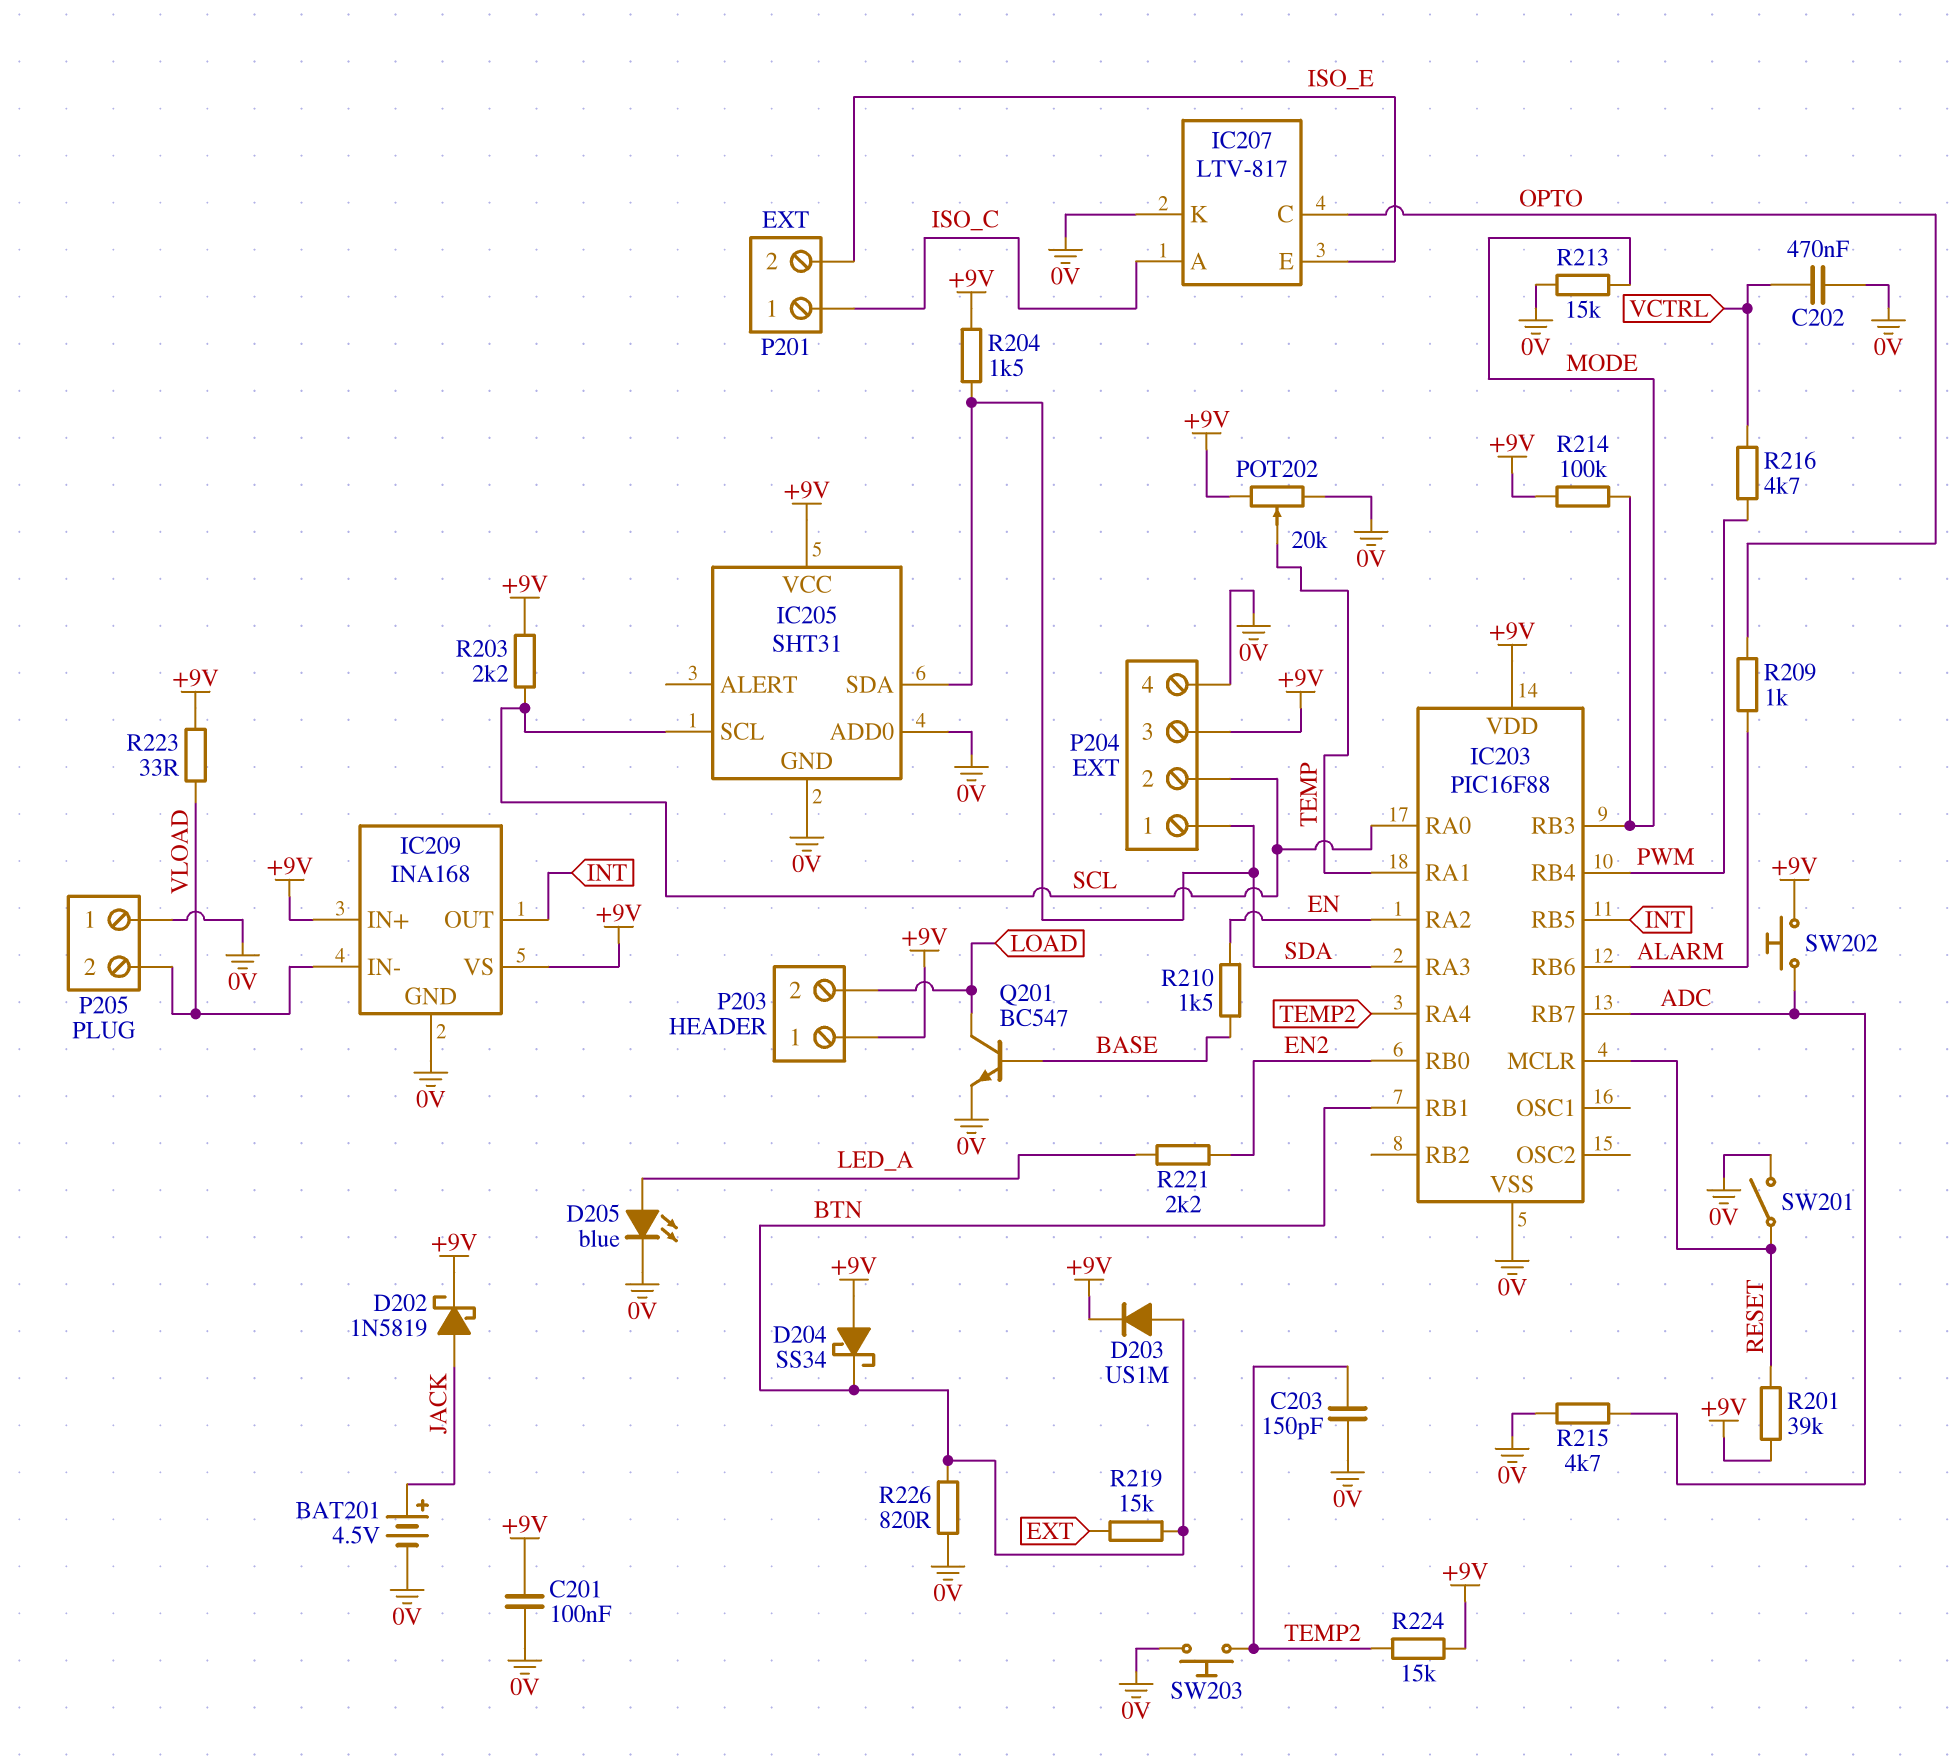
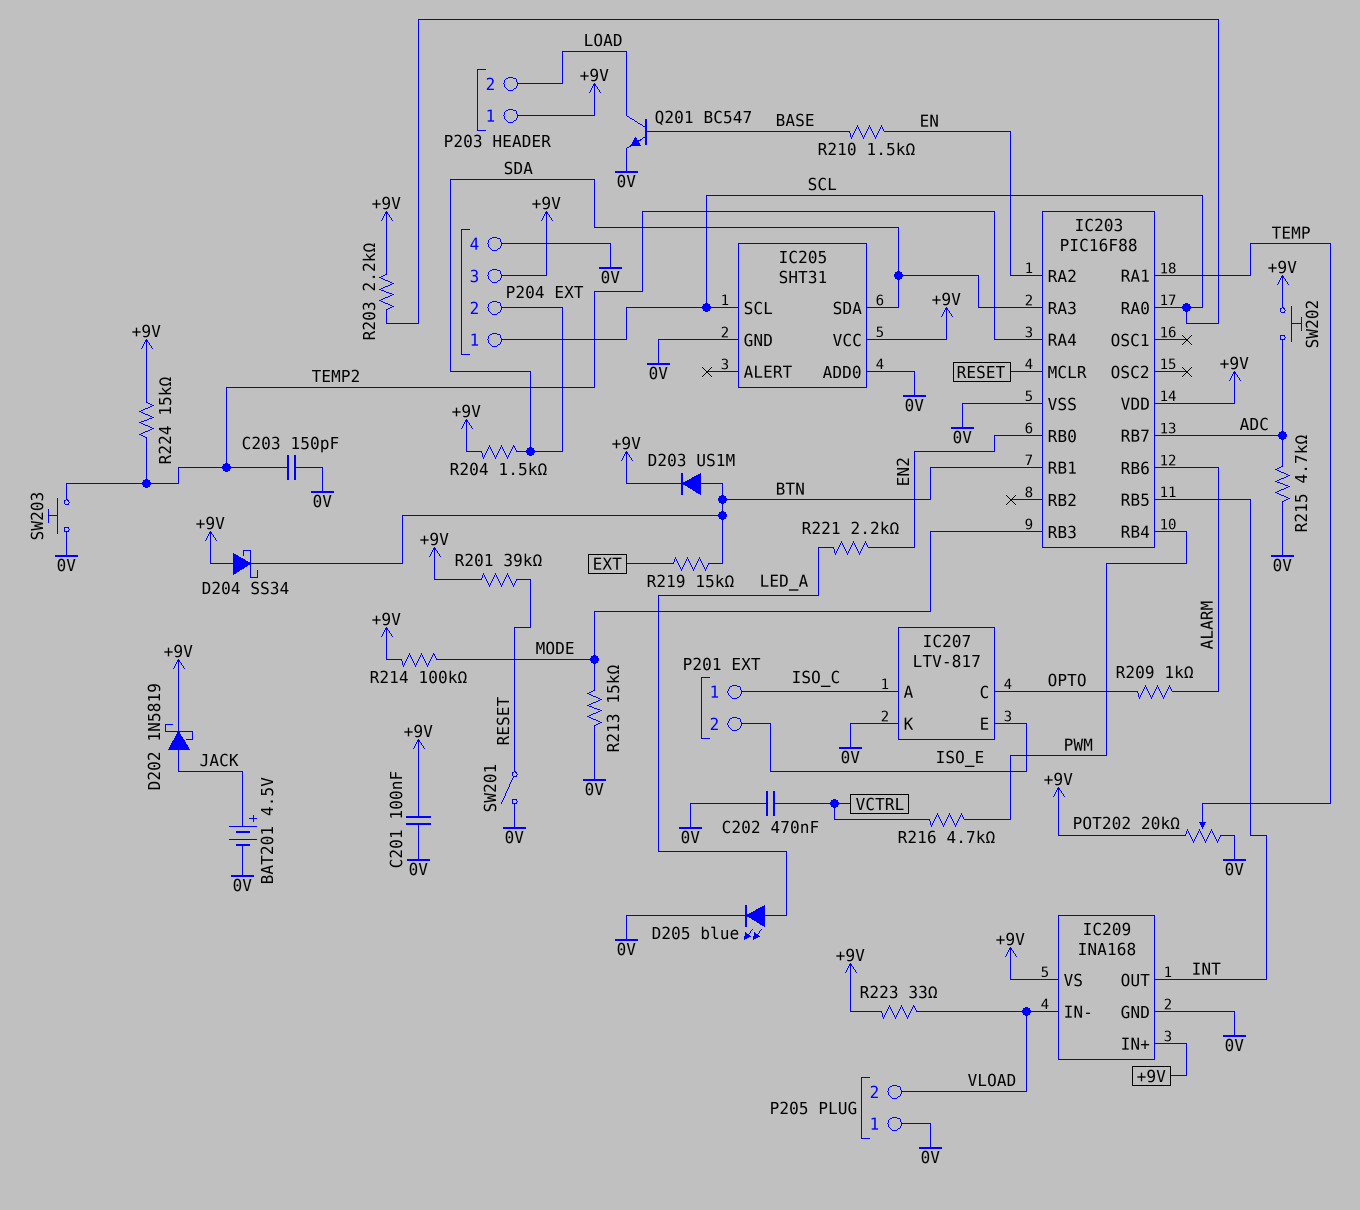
P204 pin 1: SDA -> SCL
P204 pin 2: SCL -> SDA
R226: 820 (0V, BTN) -> none

